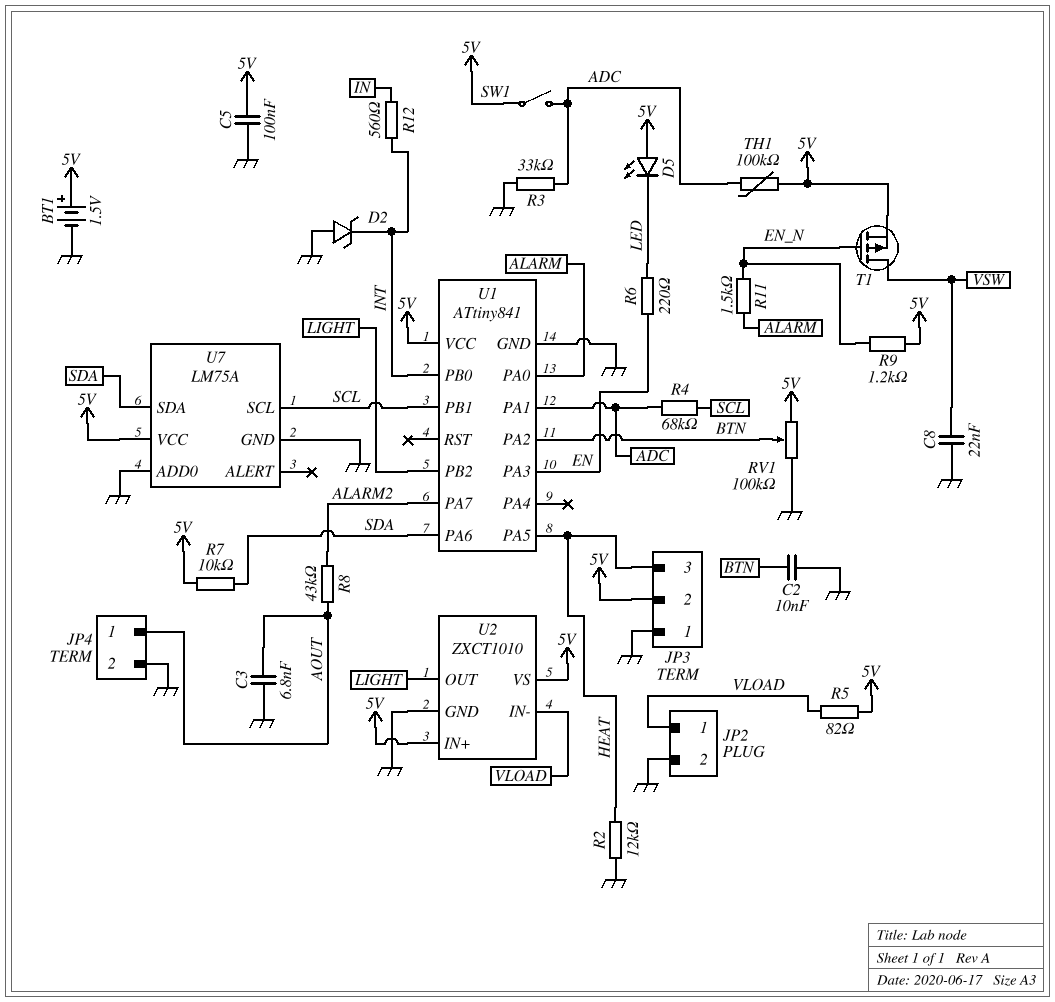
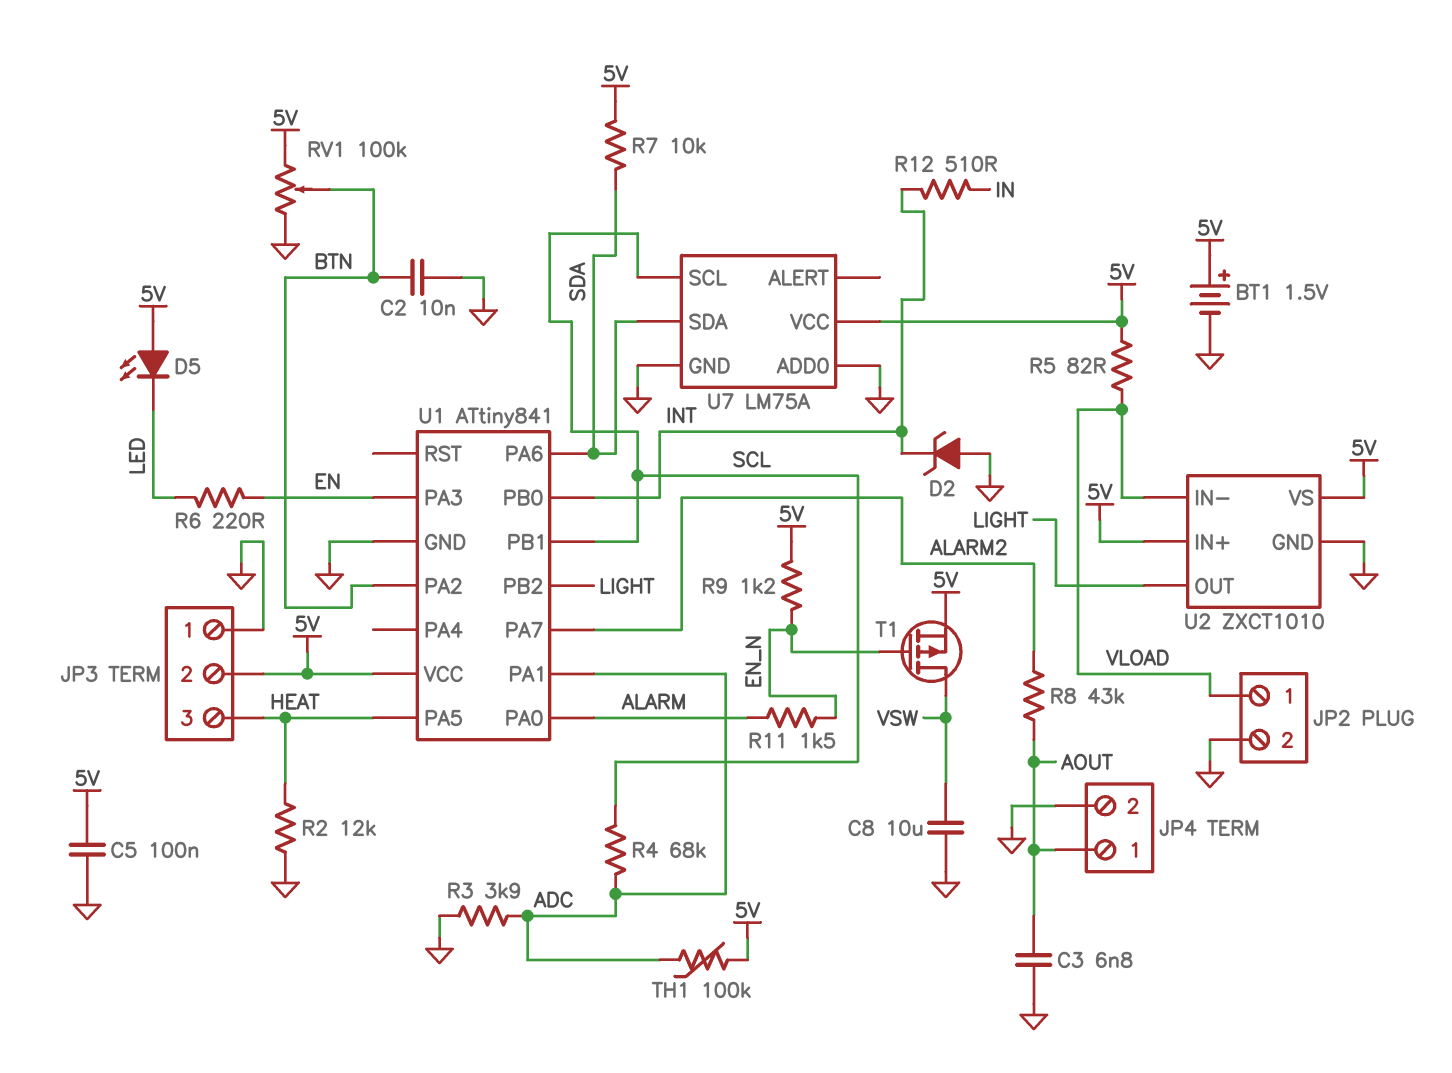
C8: 22nF (GND, VSW) -> 10uF (GND, VSW)
R3: 33k (ADC, GND) -> 3.9k (ADC, GND)
R12: 560 (IN, INT) -> 510 (IN, INT)
SW1: switch (5V, ADC) -> none

